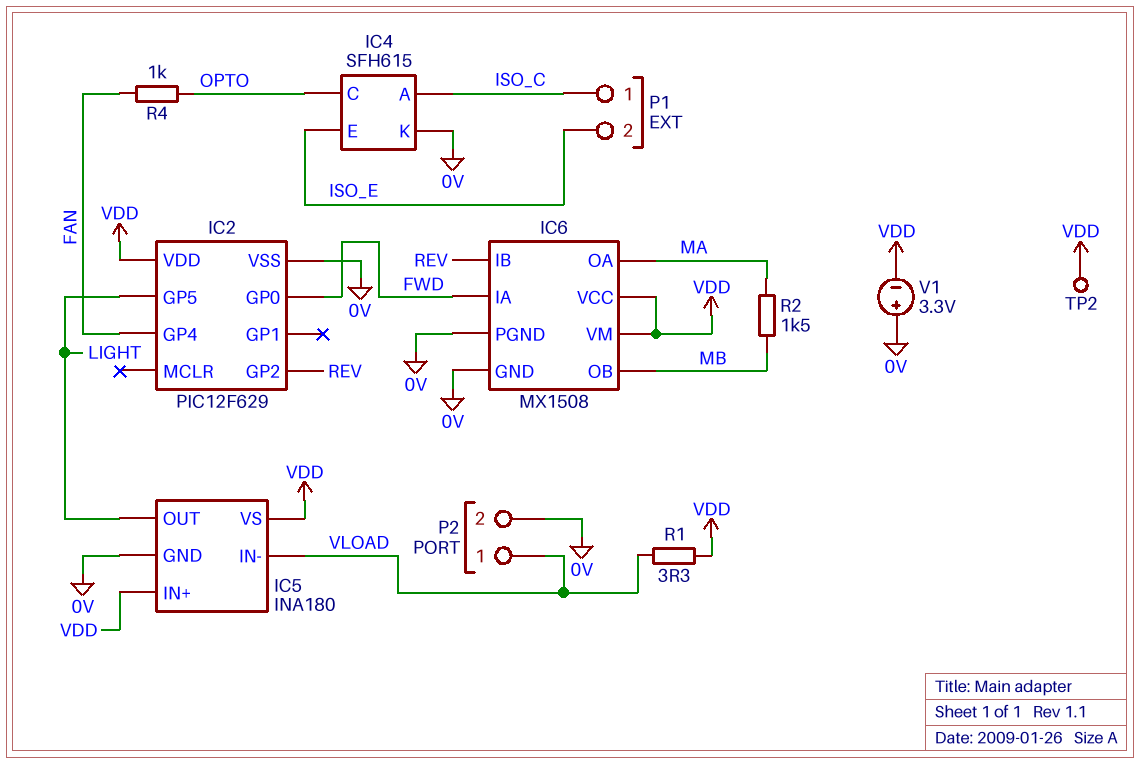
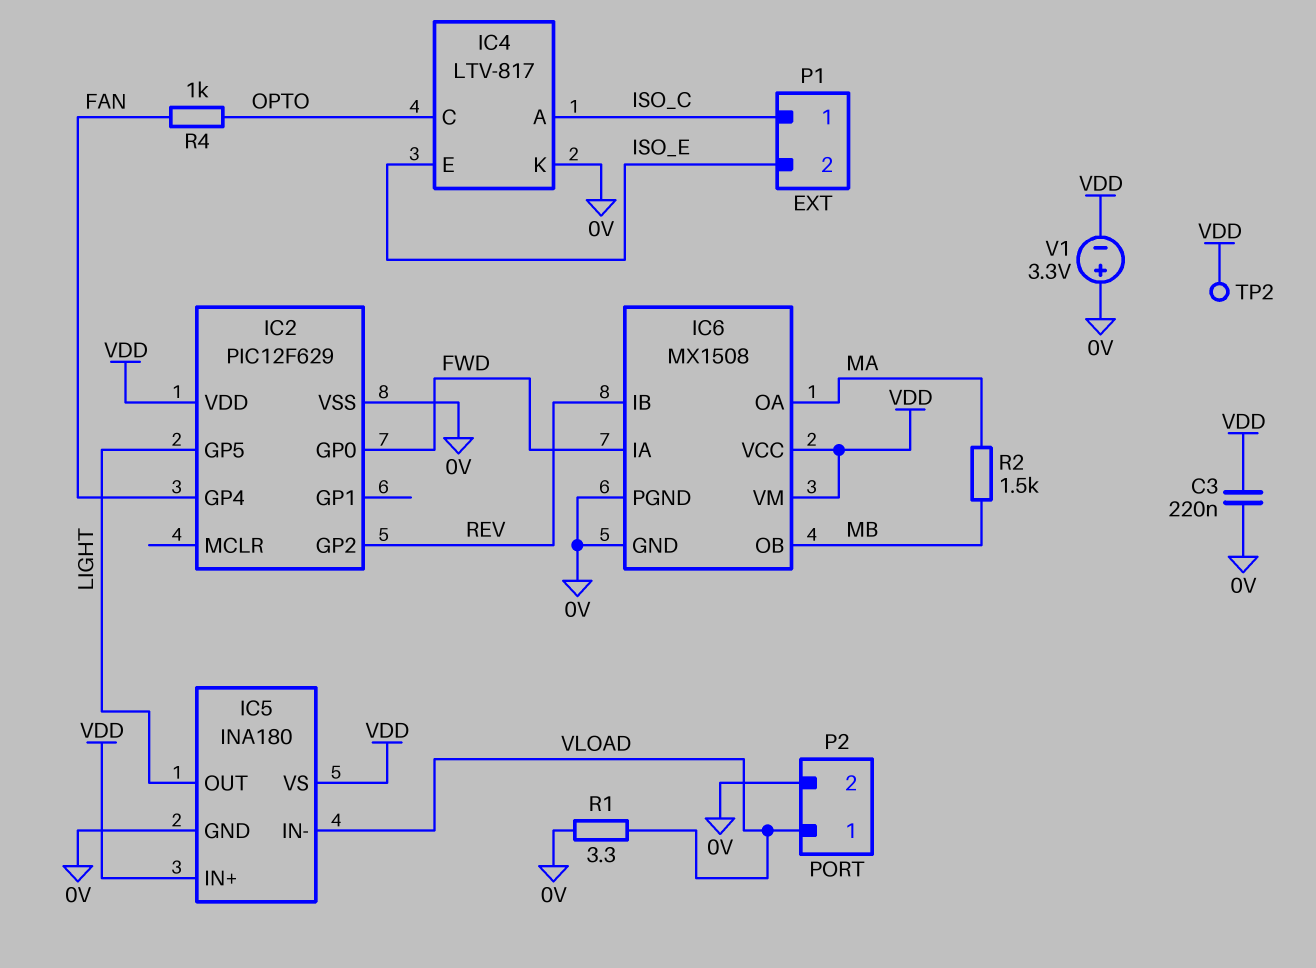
C3: none -> 220nF (0V, VDD)
IC4: SFH615 -> LTV-817
R1: 3.3 (VDD, VLOAD) -> 3.3 (0V, VLOAD)

